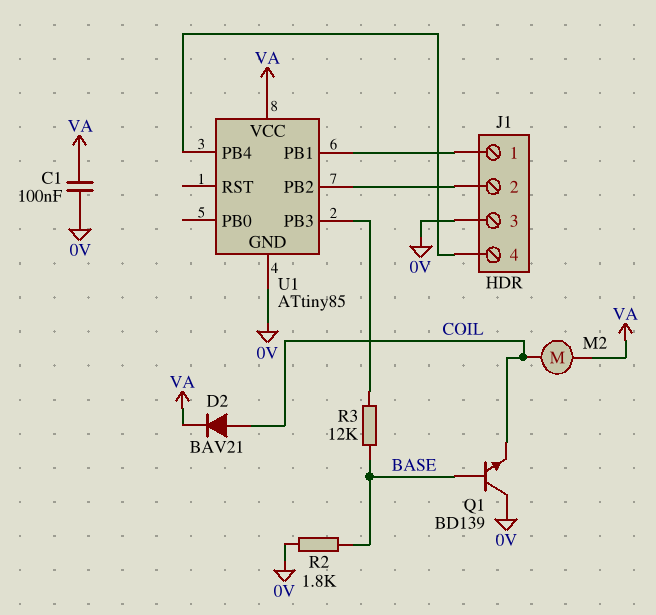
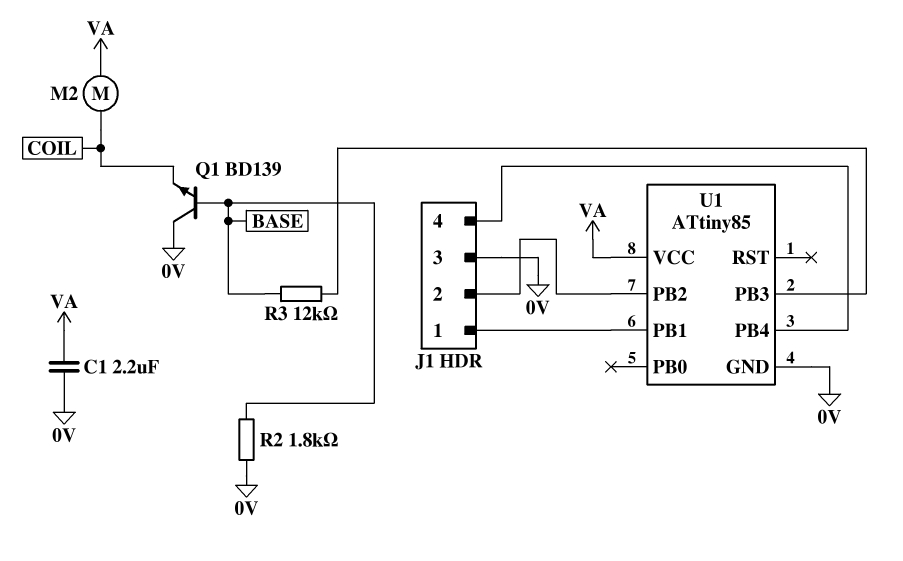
C1: 100nF (0V, VA) -> 2.2uF (0V, VA)
D2: diode BAV21 (A COIL, K VA) -> none

